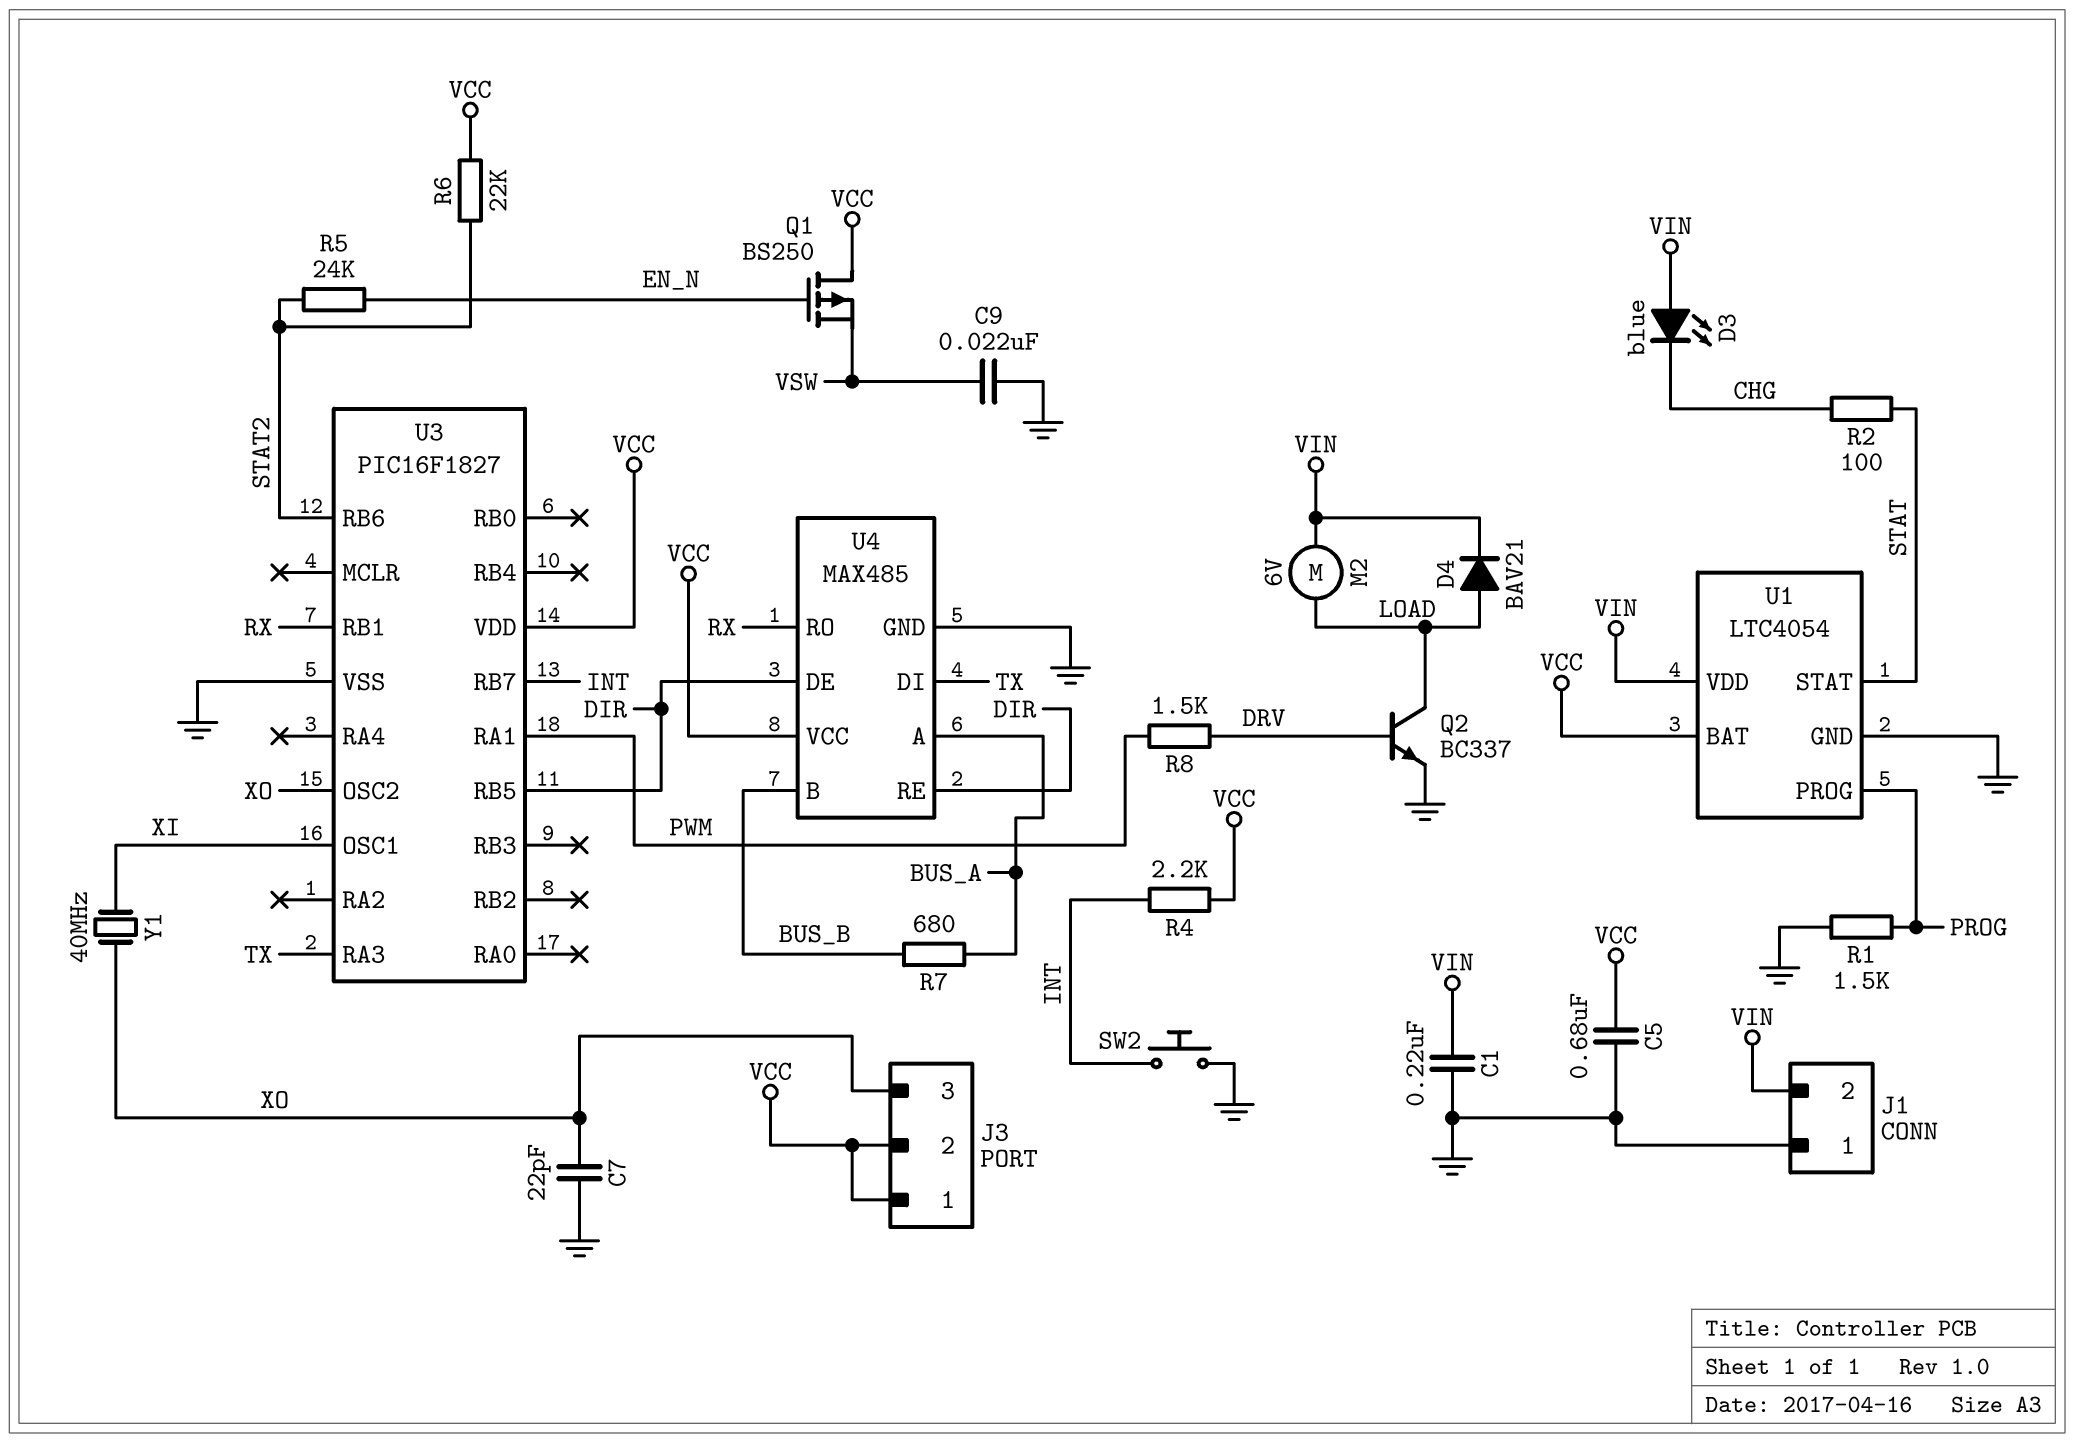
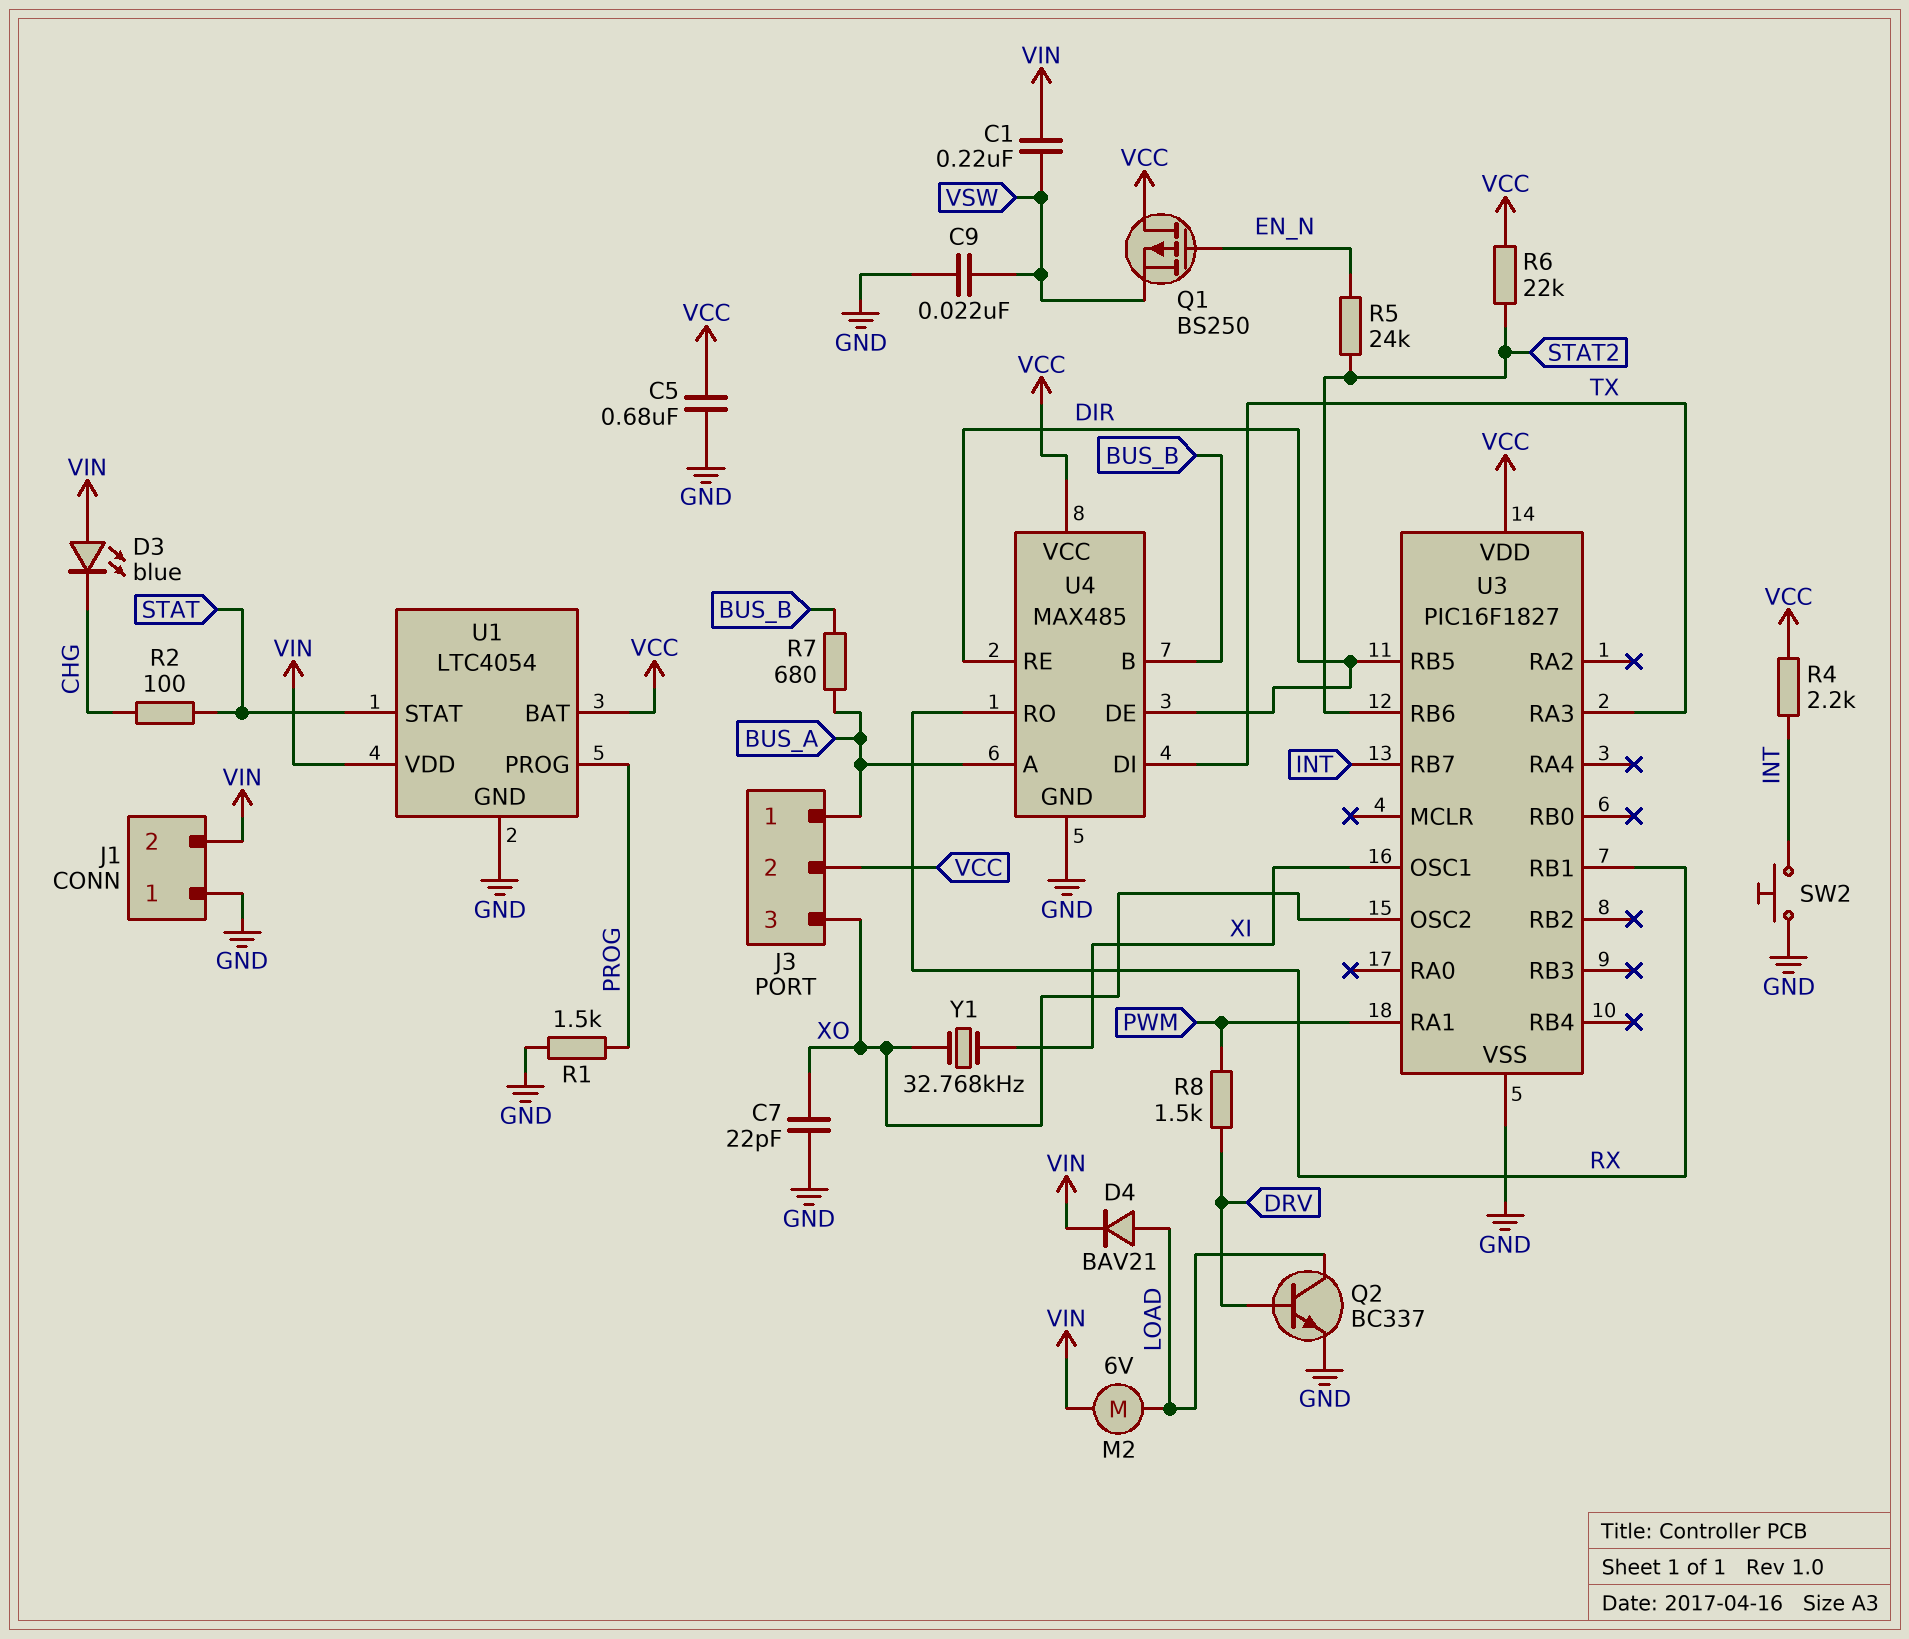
C1: 220nF (GND, VIN) -> 220nF (VIN, VSW)
J3 pin 1: VCC -> BUS_A
Y1: 40MHz (XI, XO) -> 32.768kHz (XI, XO)

